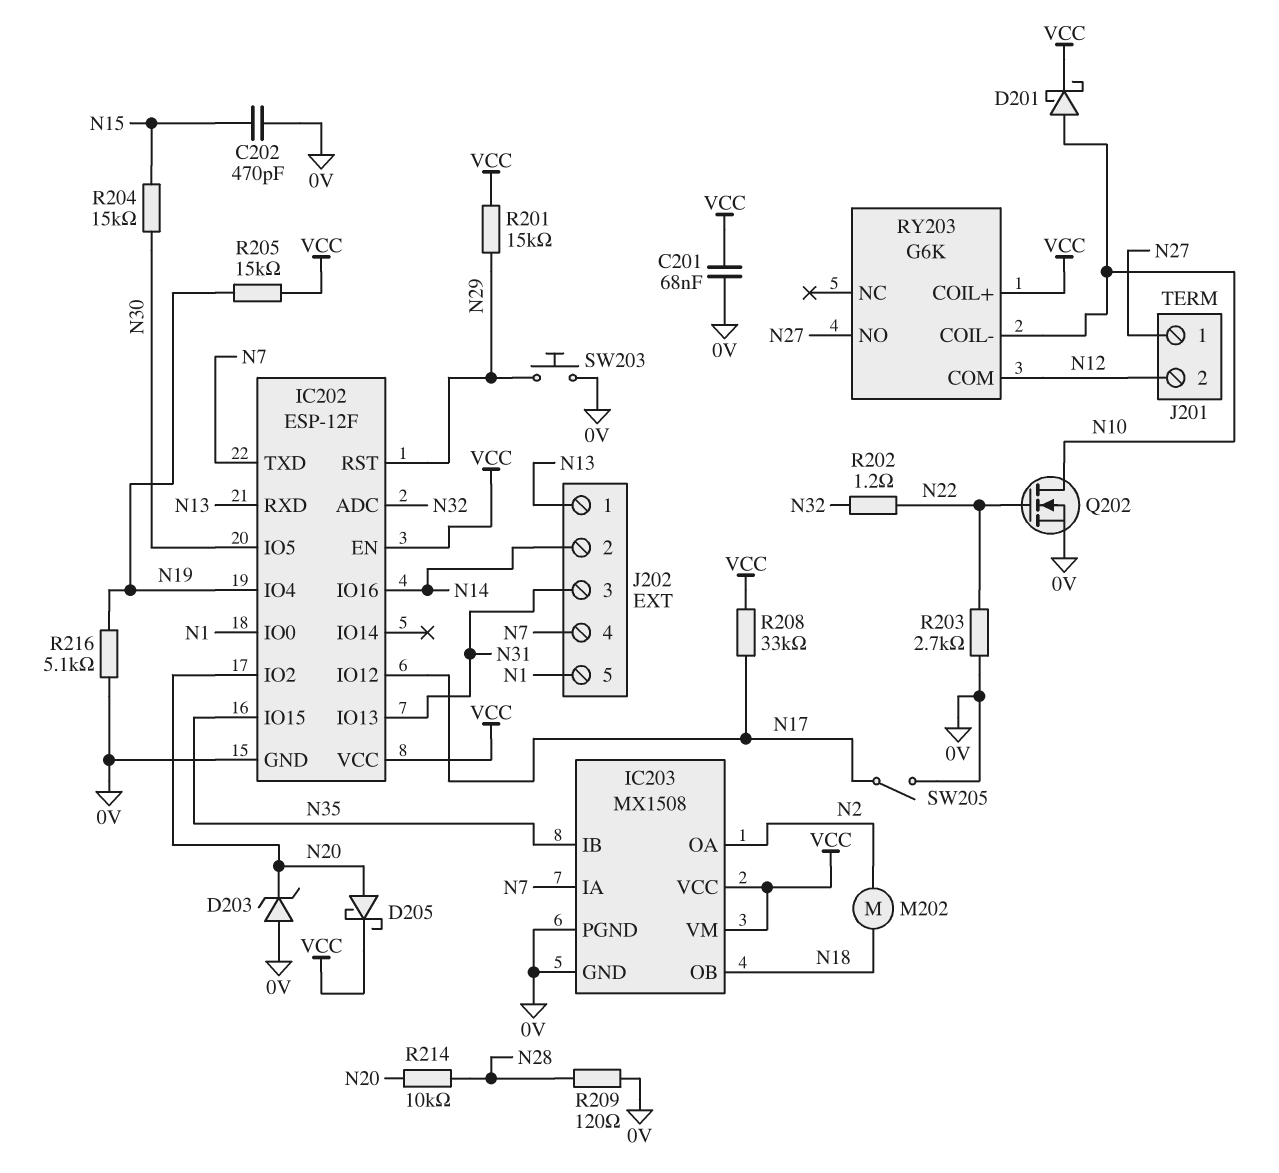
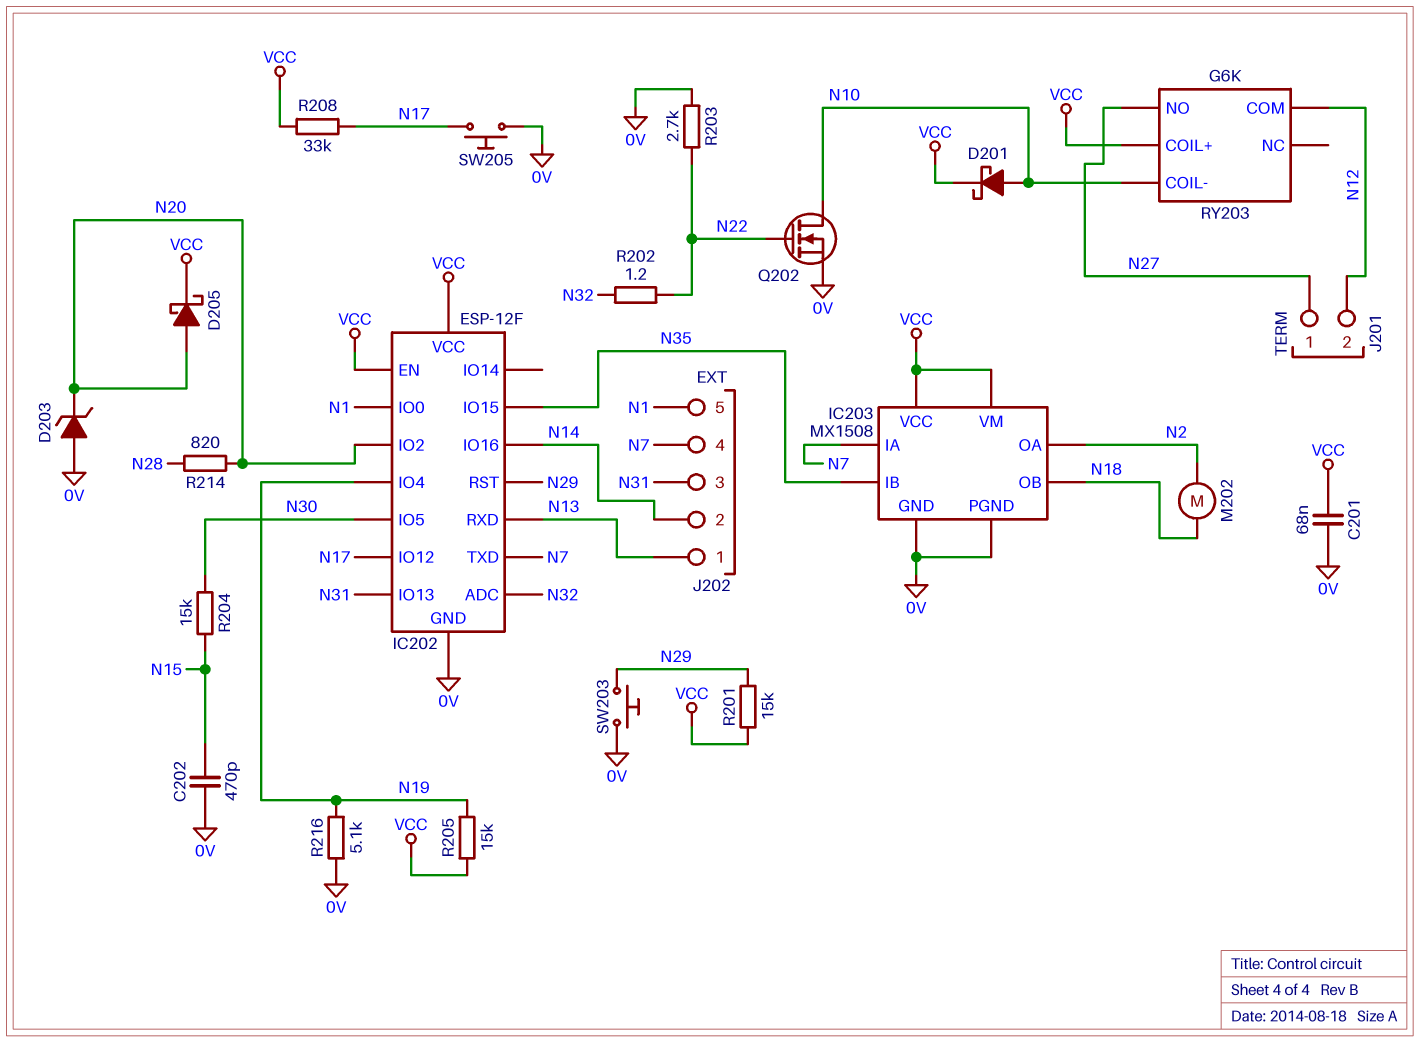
R209: 120 (0V, N28) -> none
R214: 10k (N20, N28) -> 820 (N20, N28)
SW205: switch (0V, N17) -> button (0V, N17)

